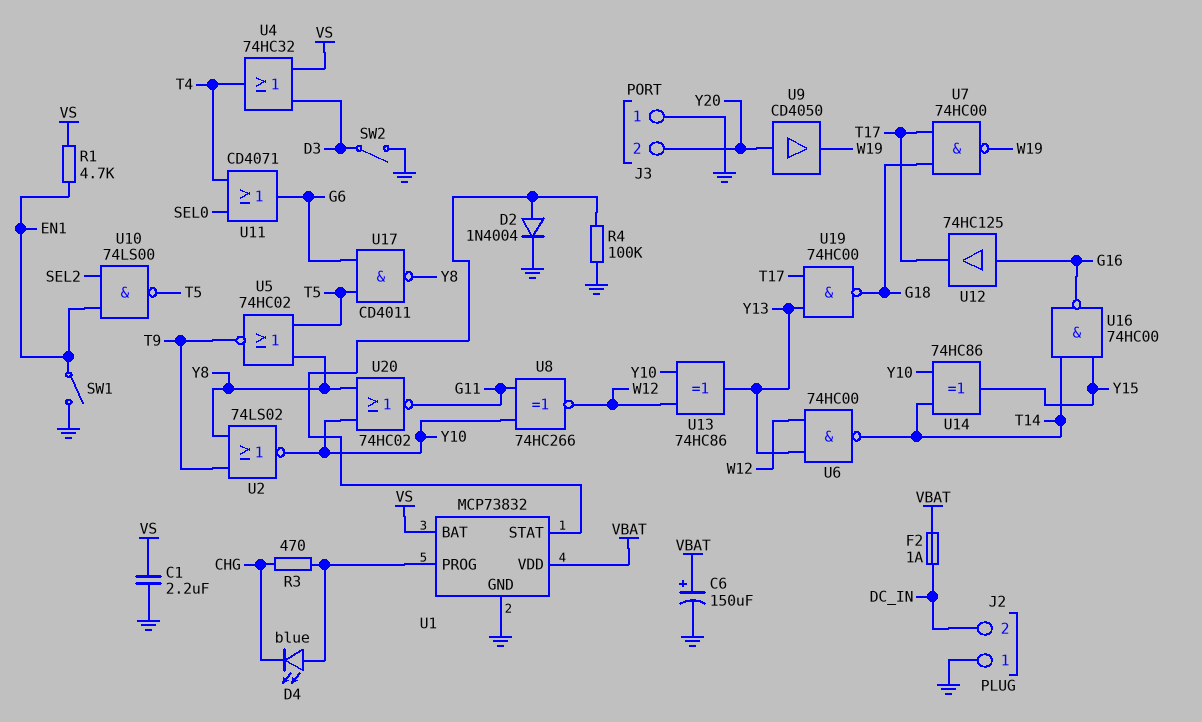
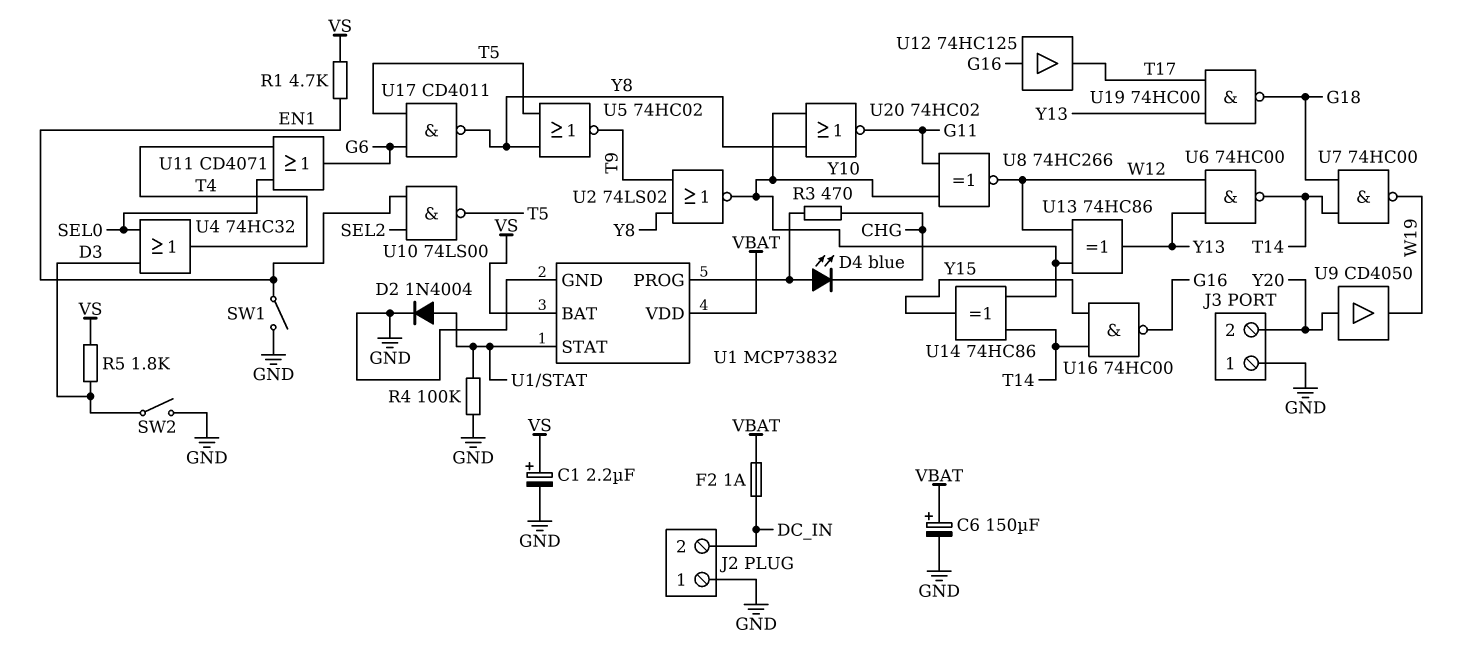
C1: 2.2uF (GND, VS) -> 2.2uF (plus VS, minus GND)
R5: none -> 1.8k (D3, VS)
U4: OR 74HC32 (in D3, in VS, out T4) -> OR 74HC32 (in D3, in SEL0, out T4)
U7: NAND 74HC00 (in G18, in T17, out W19) -> NAND 74HC00 (in G18, in T14, out W19)

